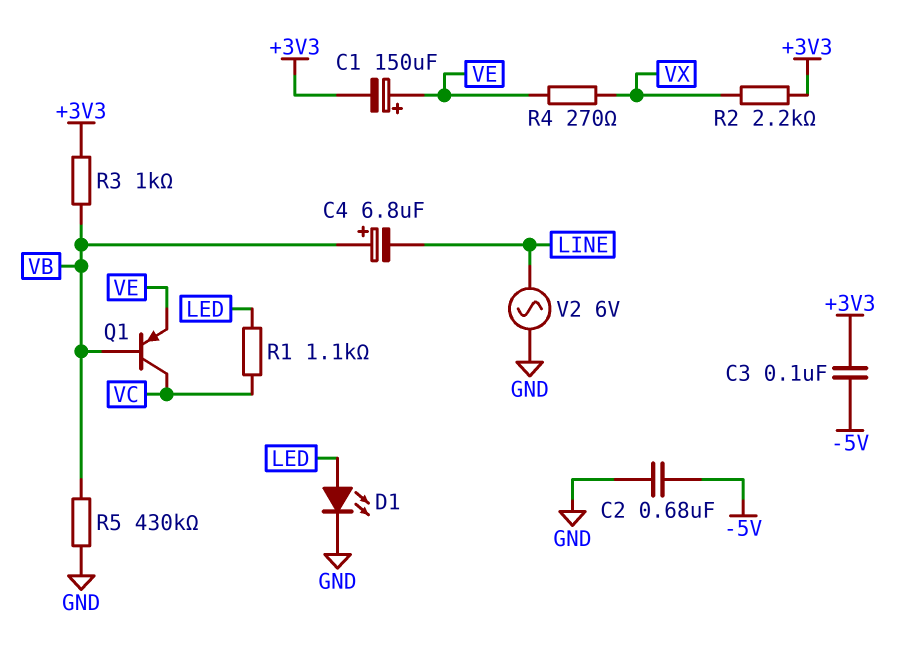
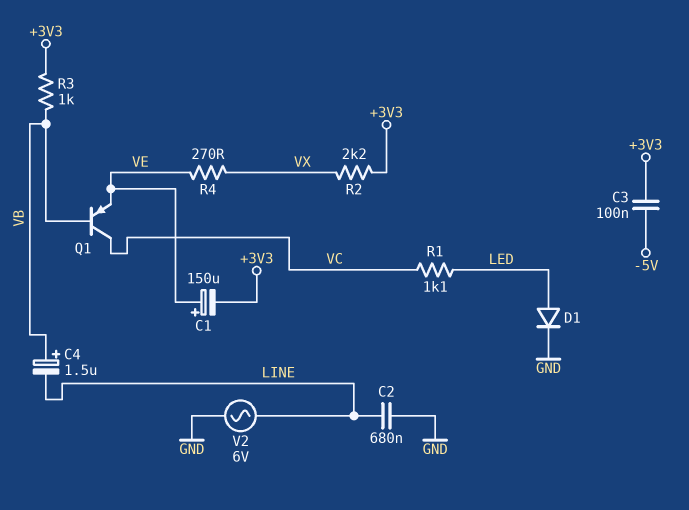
C2: 680nF (-5V, GND) -> 680nF (GND, LINE)
C4: 6.8uF (plus VB, minus LINE) -> 1.5uF (plus VB, minus LINE)
D1: LED (A LED, K GND) -> diode (A LED, K GND)
R5: 430k (GND, VB) -> none

